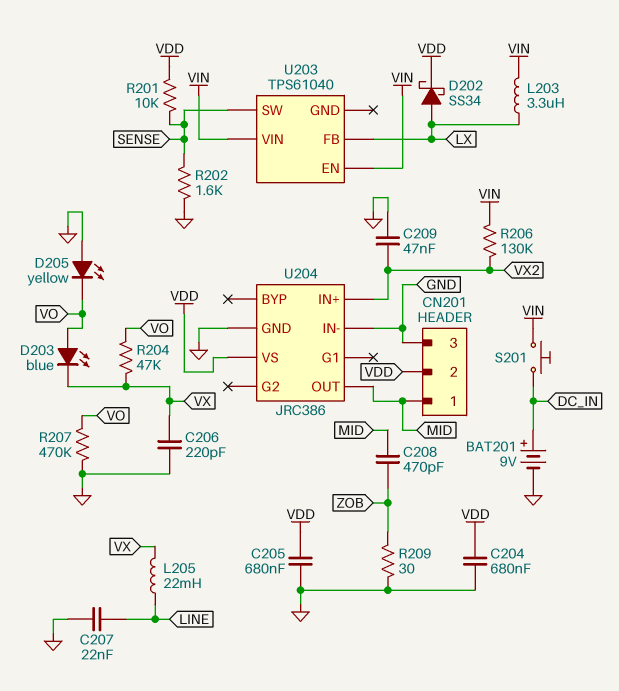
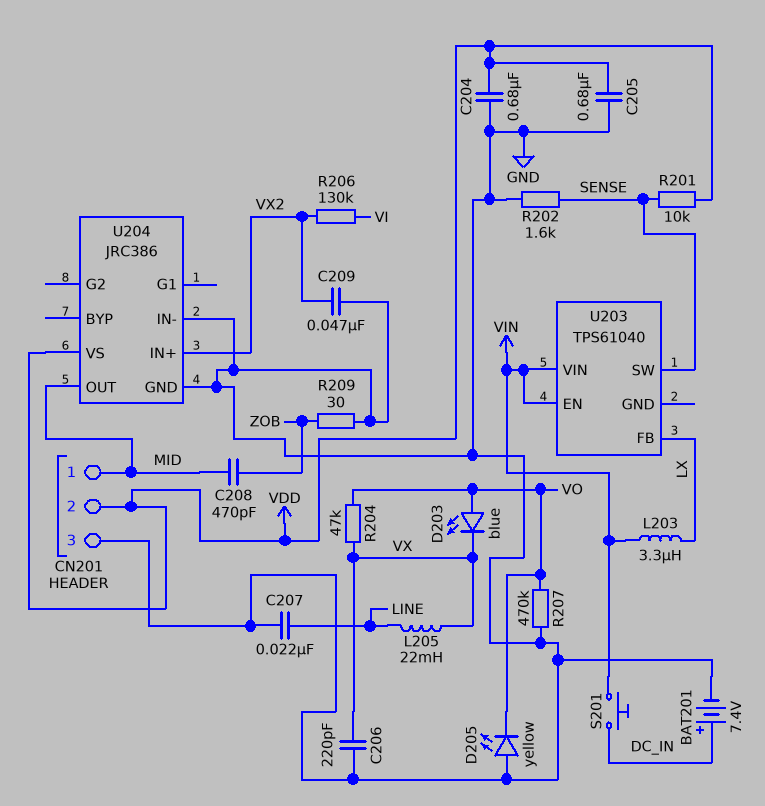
BAT201: 9V (plus DC_IN, minus GND) -> 7.4V (plus DC_IN, minus GND)
D202: schottky SS34 (A LX, K VDD) -> none
R206: 130k (VIN, VX2) -> 130k (VI, VX2)

